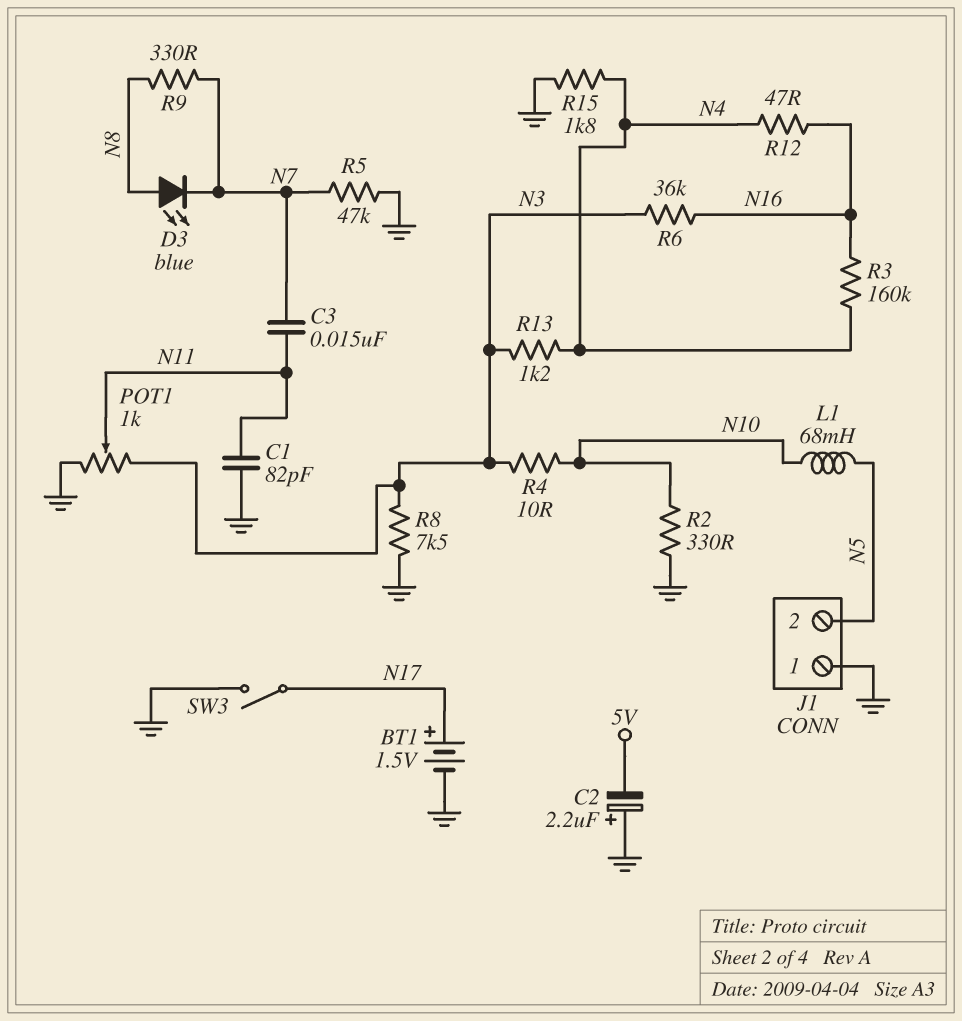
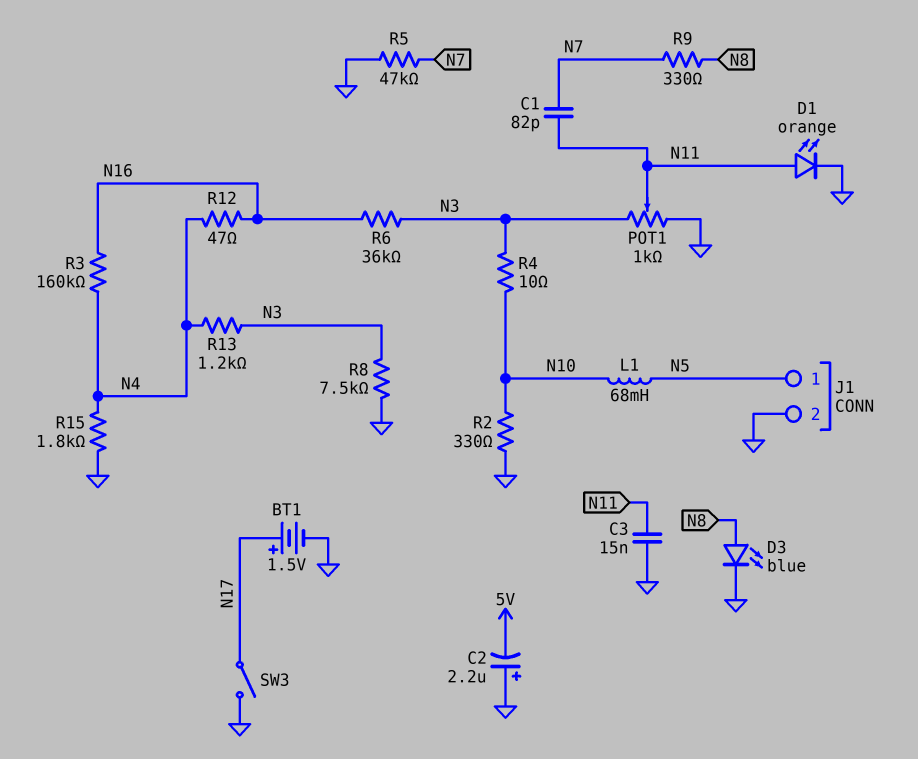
C1: 82pF (GND, N11) -> 82pF (N7, N11)
C3: 15nF (N7, N11) -> 15nF (GND, N11)
D1: none -> LED orange (A N11, K GND)
D3: LED blue (A N8, K N7) -> LED blue (A N8, K GND)
J1 pin 1: GND -> N5
J1 pin 2: N5 -> GND

